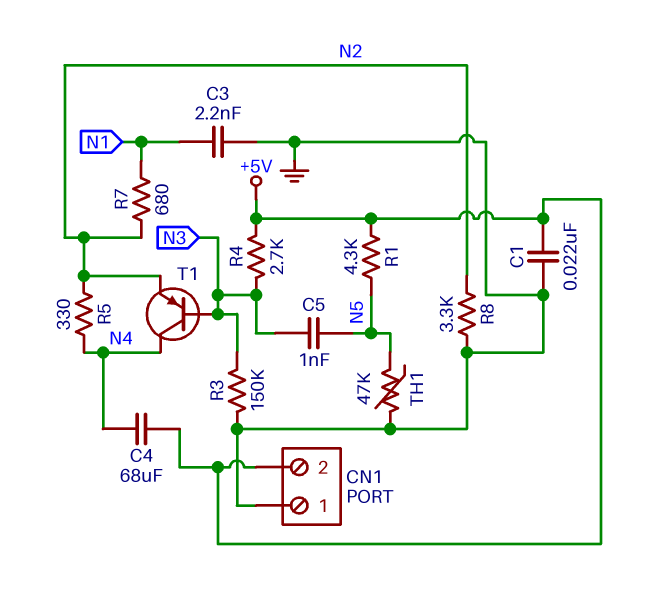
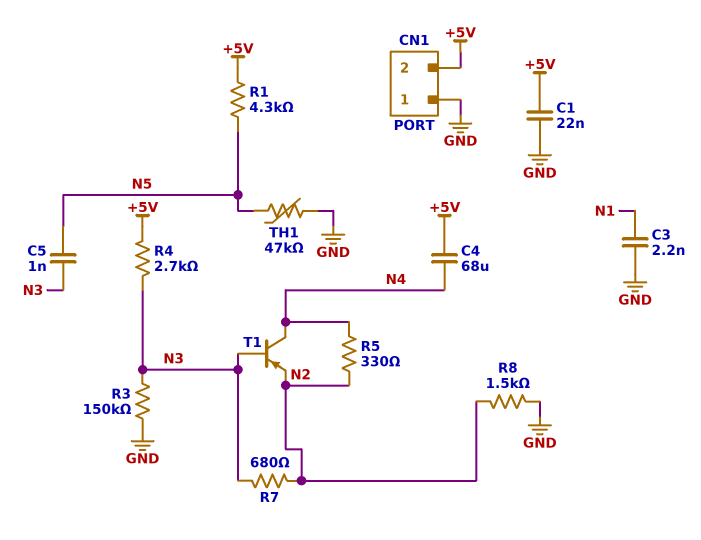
R7: 680 (N1, N2) -> 680 (N2, N3)
R8: 3.3k (GND, N2) -> 1.5k (GND, N2)

